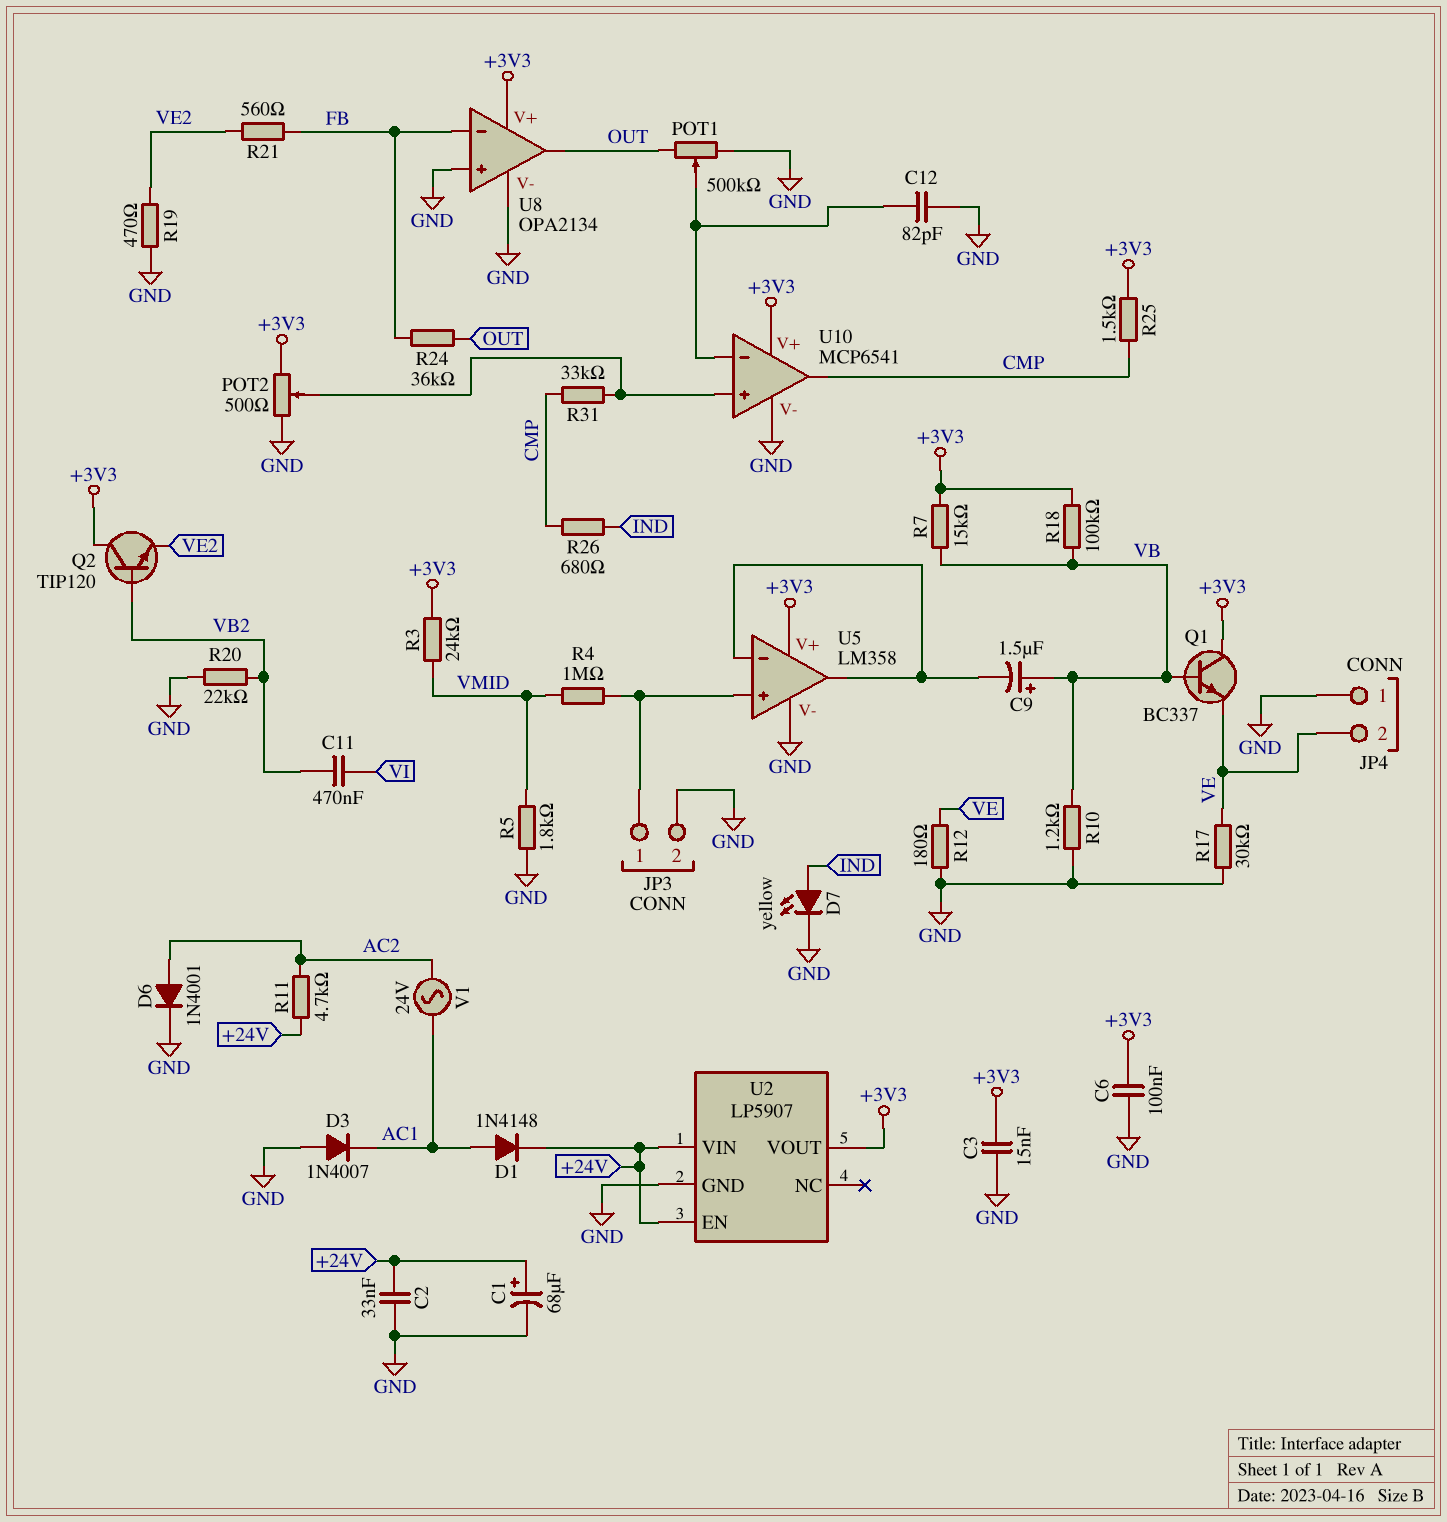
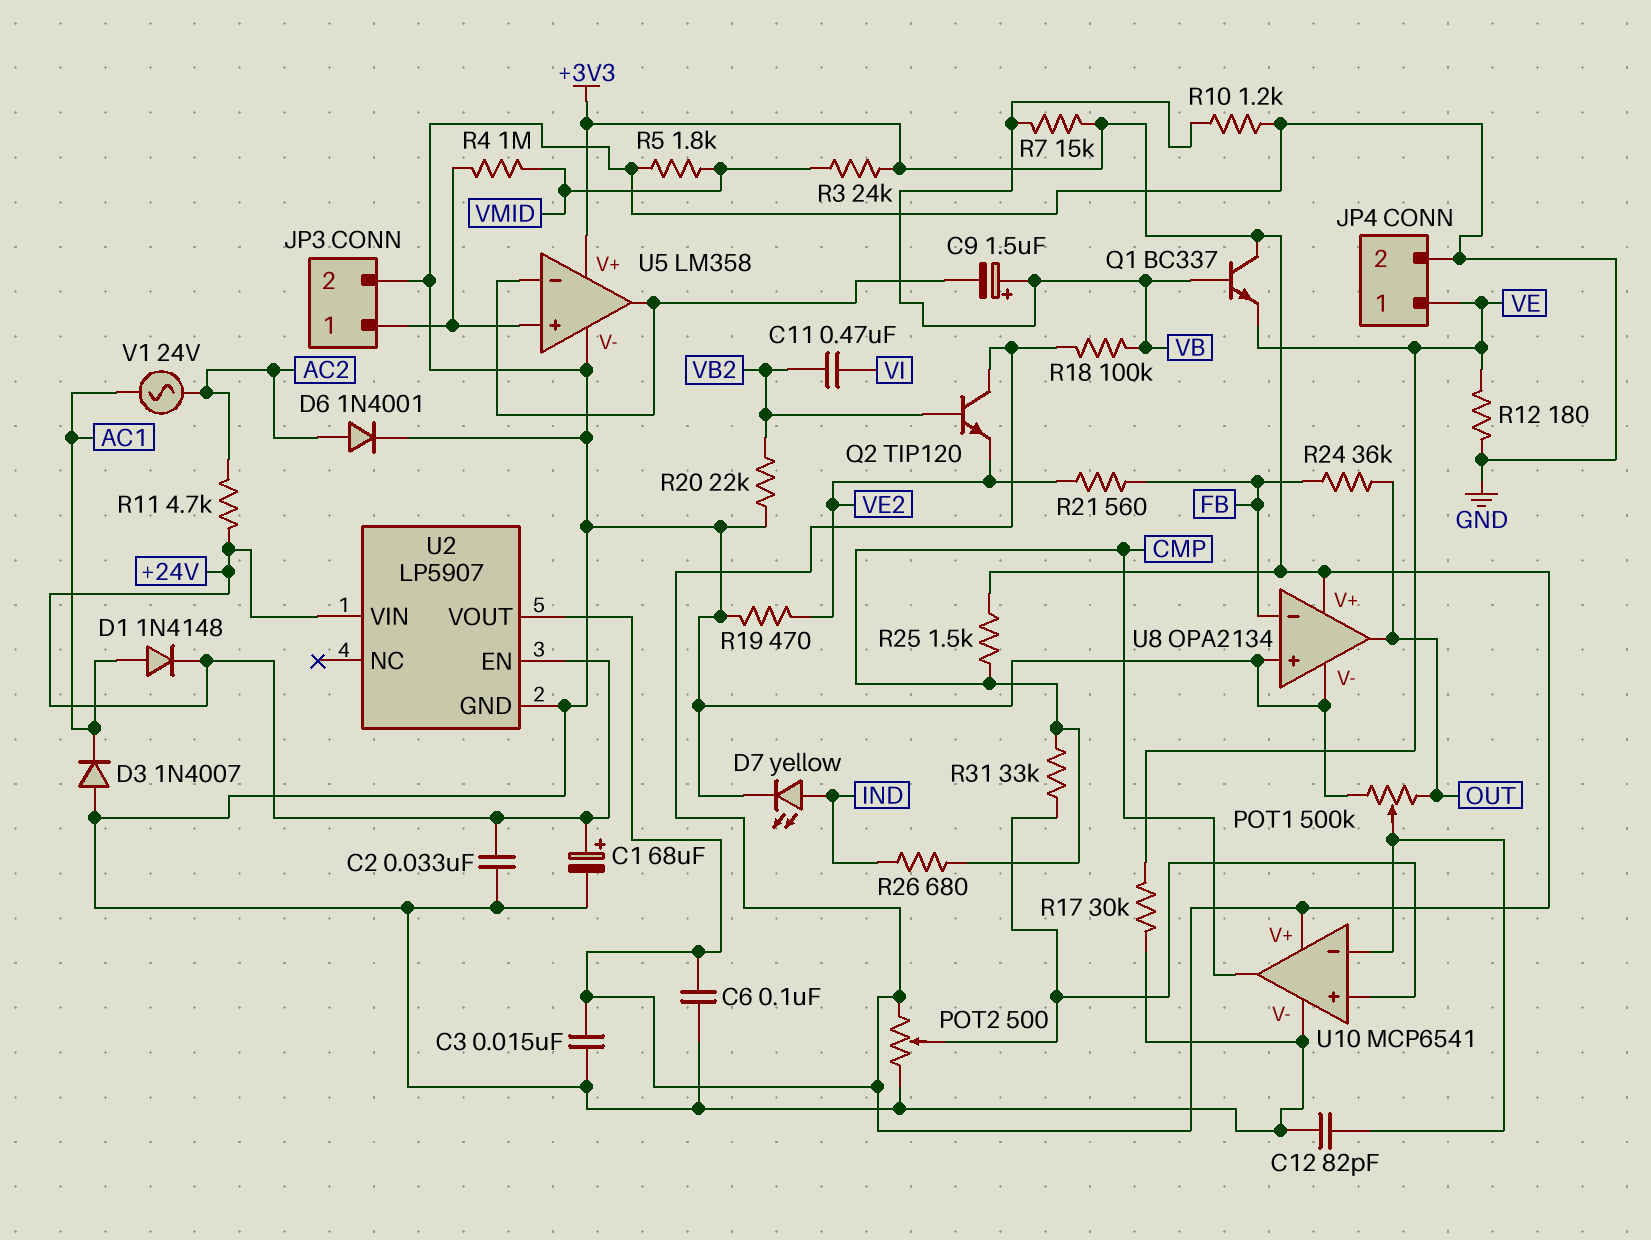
JP4 pin 1: GND -> VE
JP4 pin 2: VE -> GND

